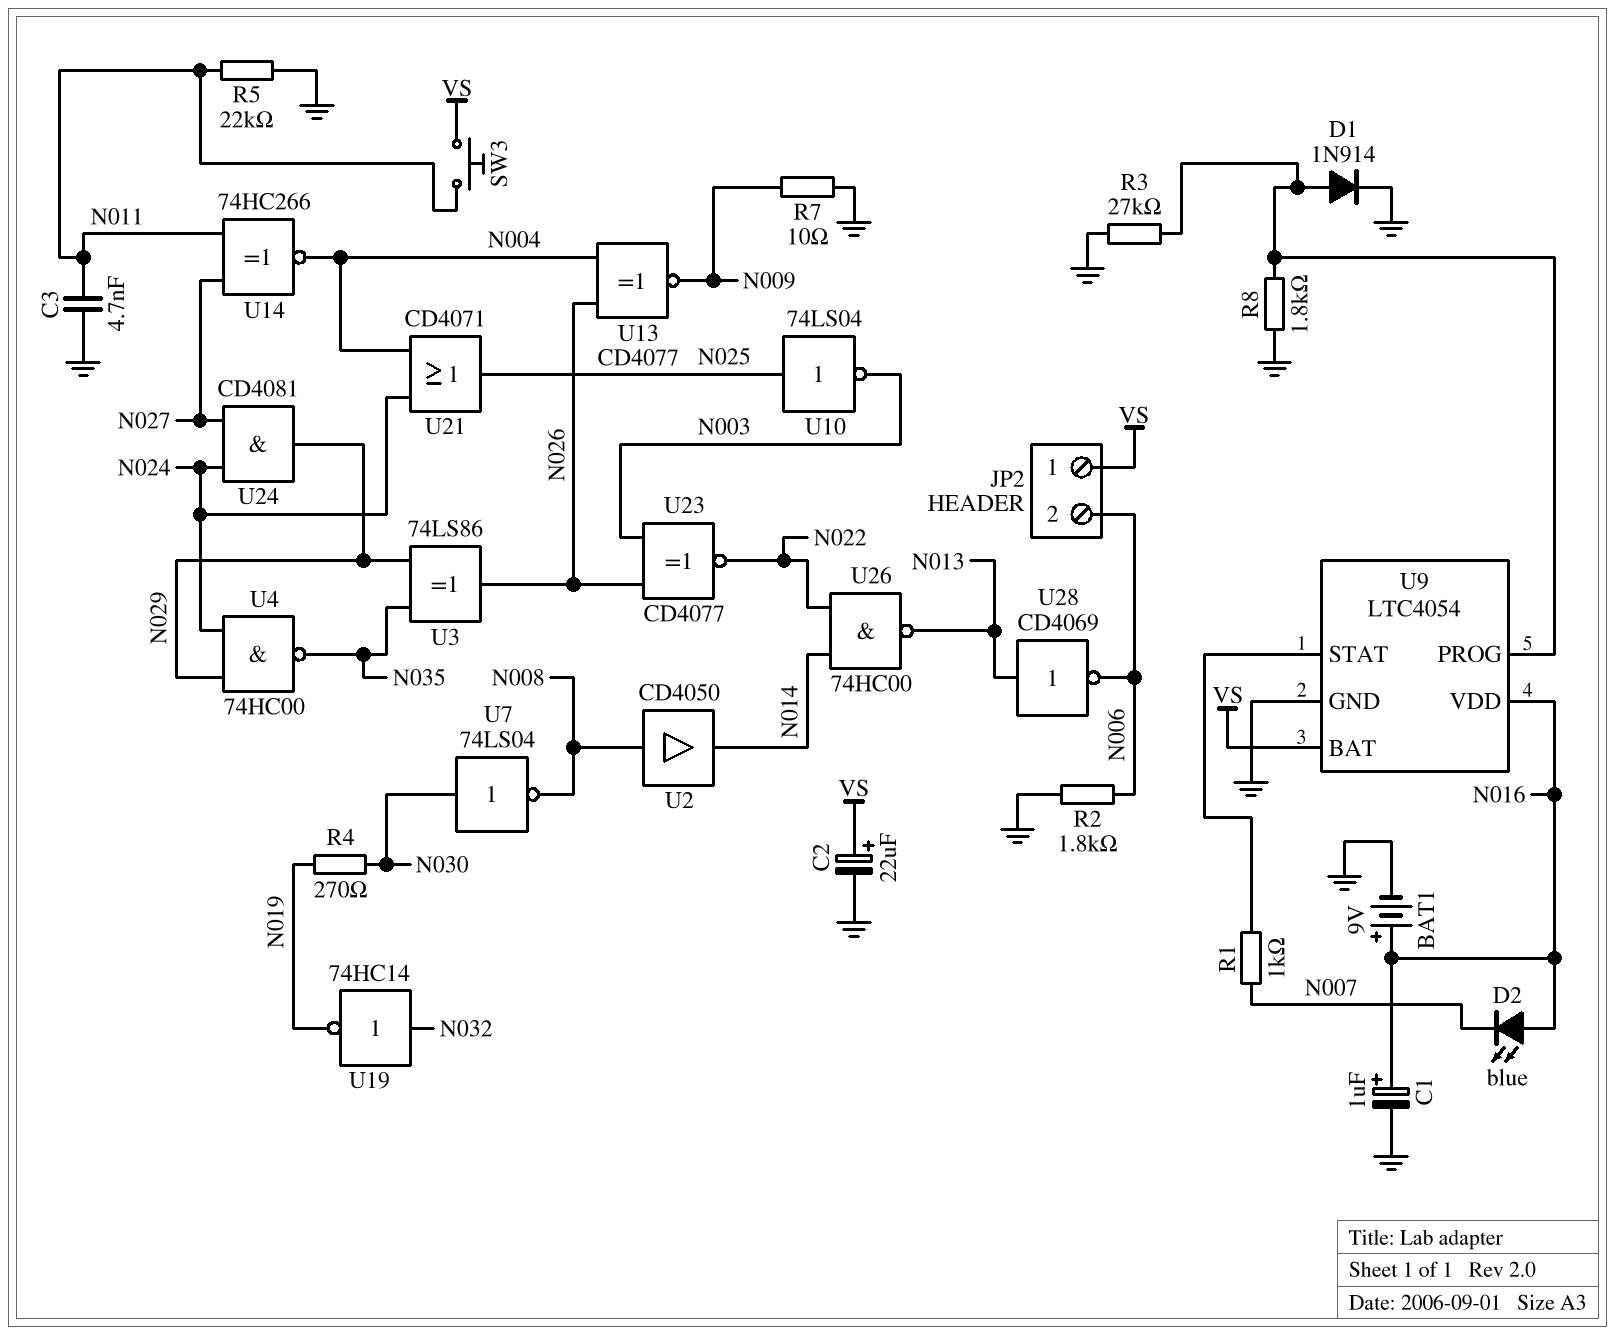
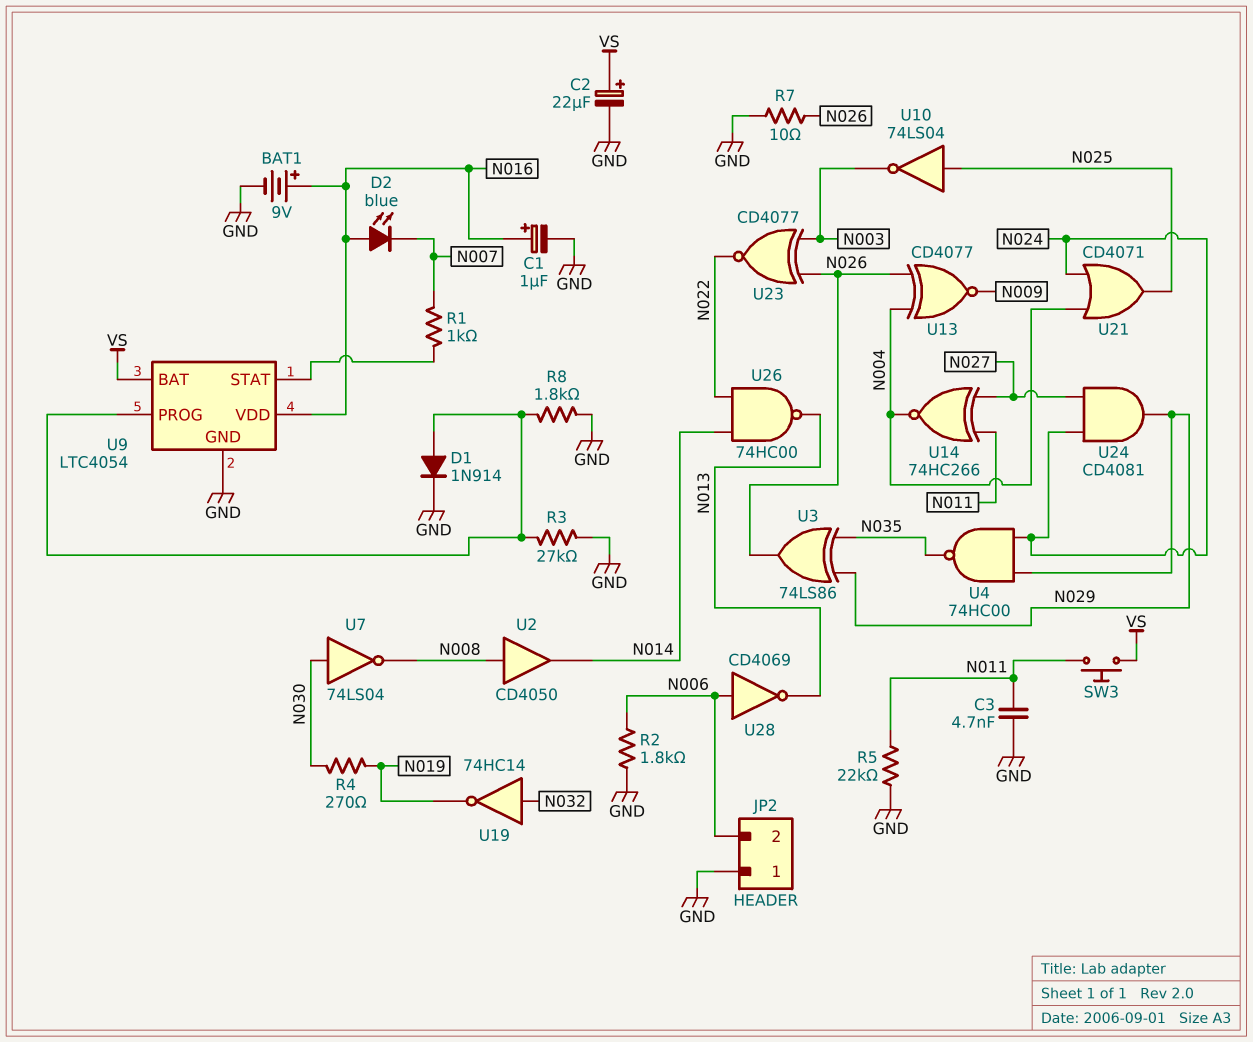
JP2 pin 1: VS -> GND
R7: 10 (GND, N009) -> 10 (GND, N026)
U28: NOT CD4069 (in N013, out N006) -> NOT CD4069 (in N006, out N013)

